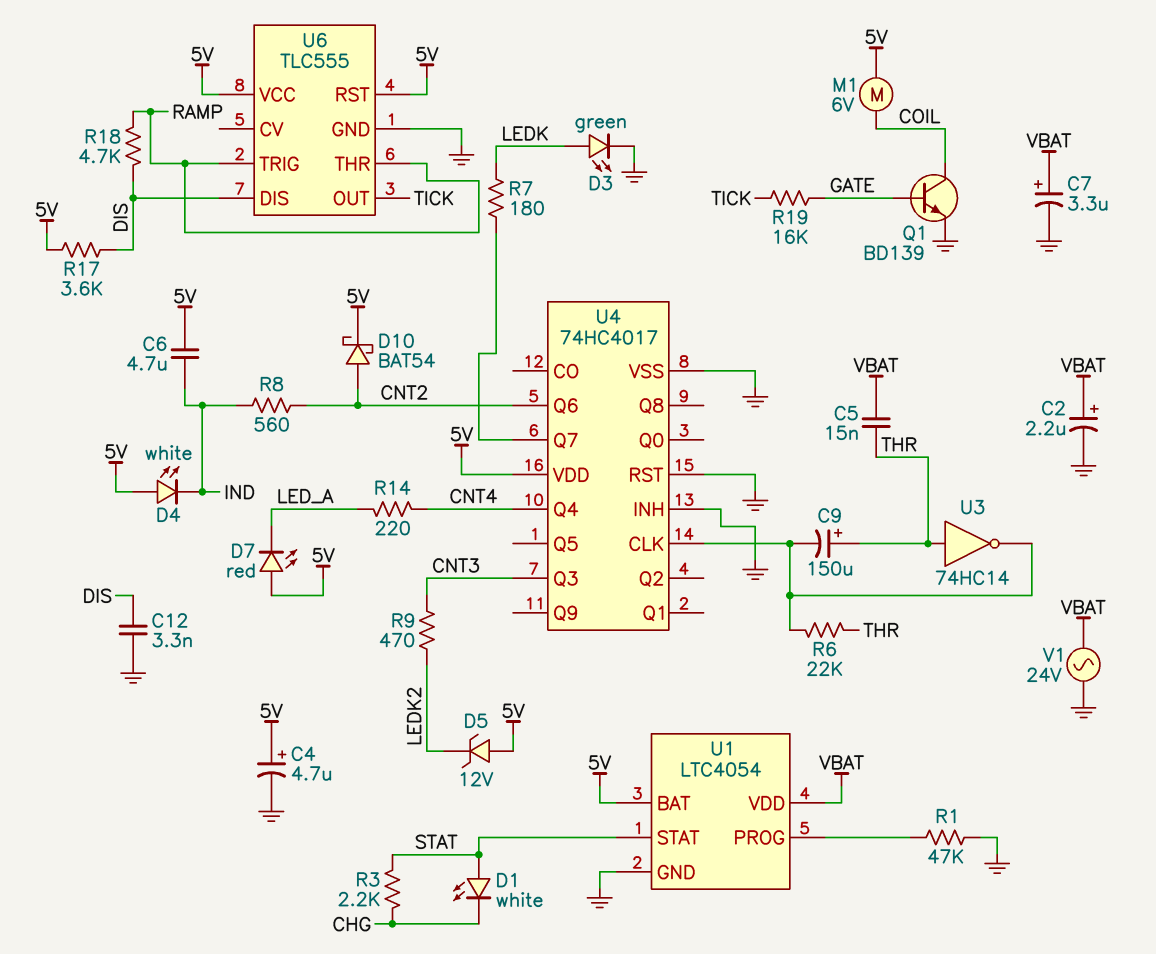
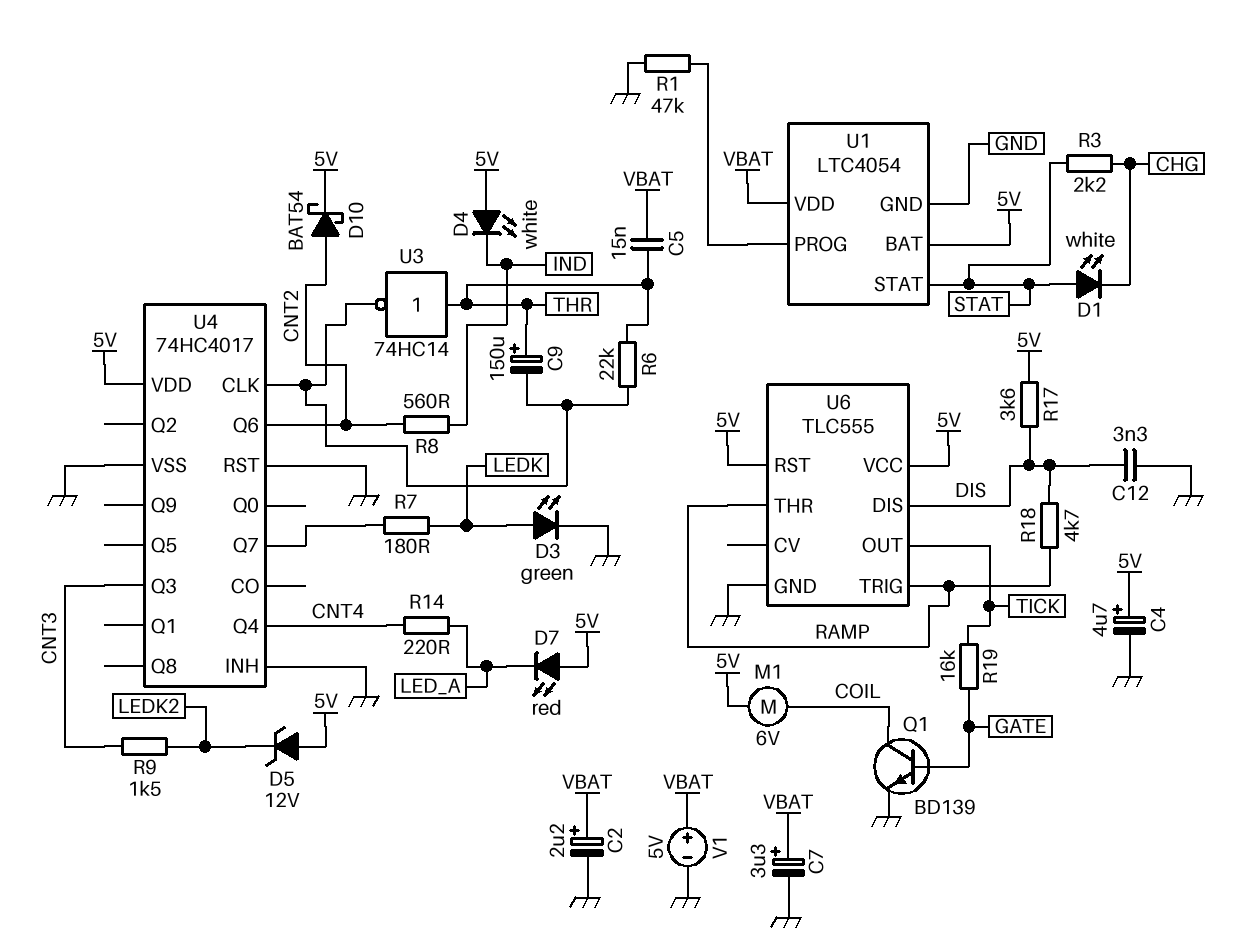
C6: 4.7uF (5V, IND) -> none
R9: 470 (CNT3, LEDK2) -> 1.5k (CNT3, LEDK2)
V1: AC 24V (GND, VBAT) -> 5V (plus VBAT, minus GND)

